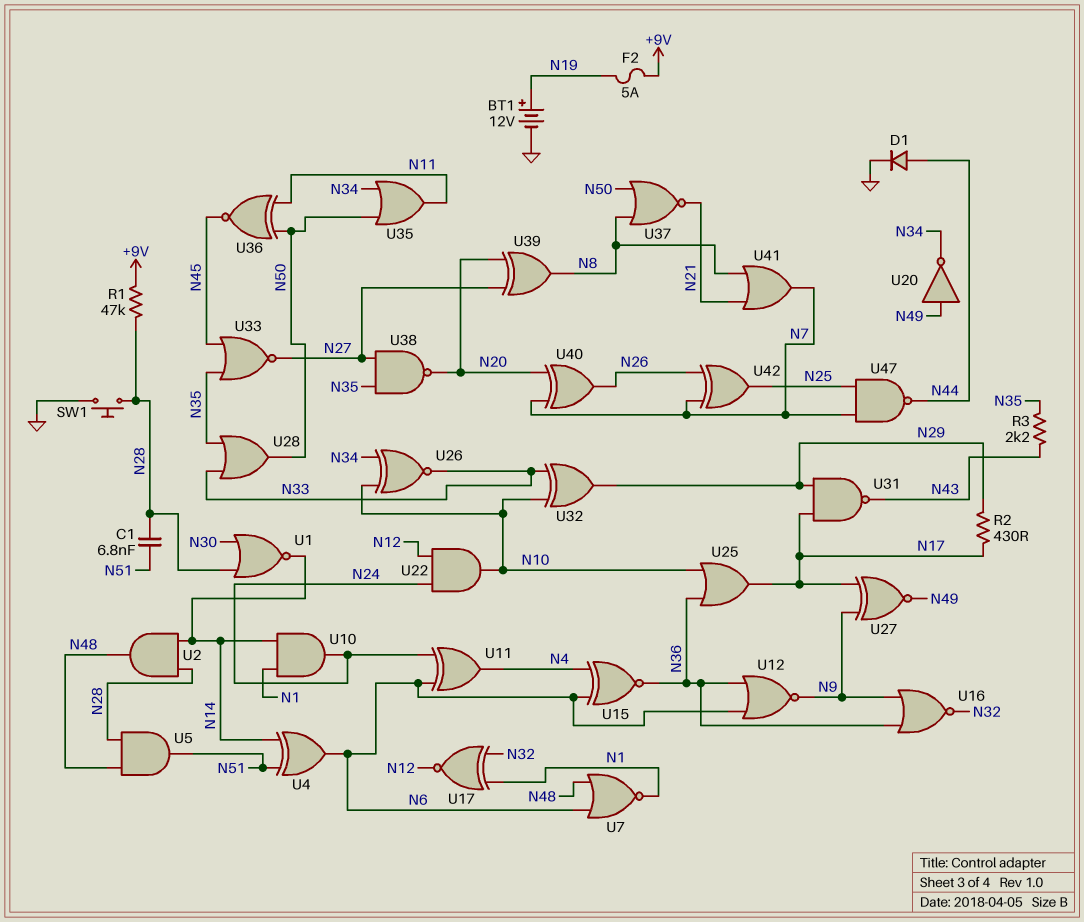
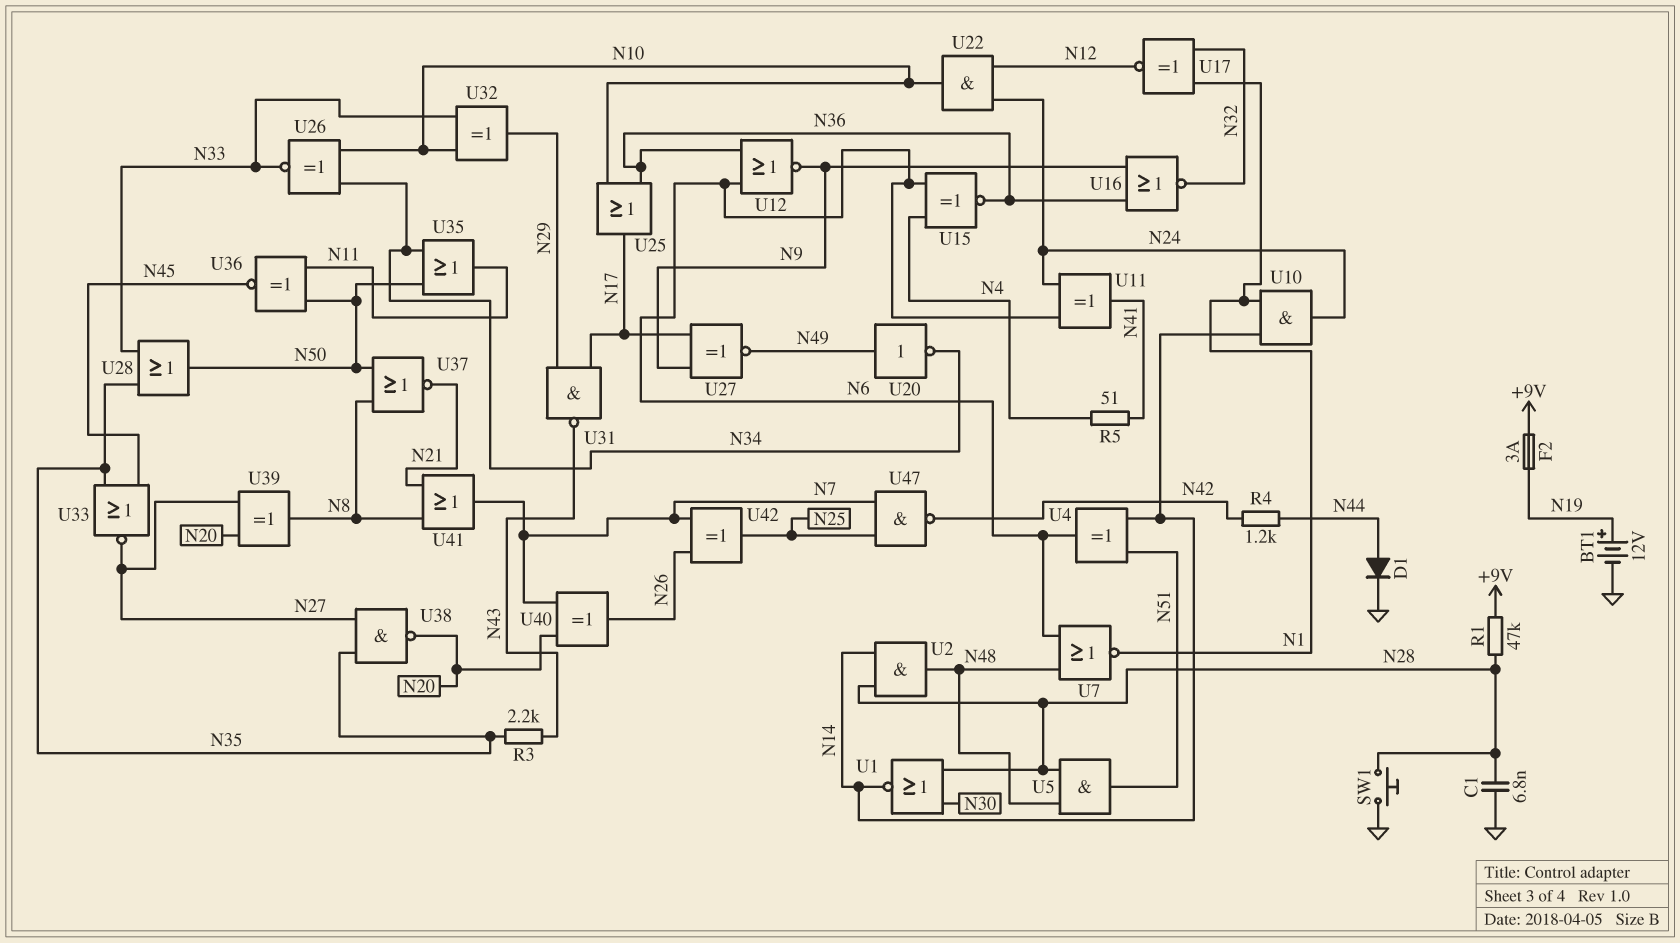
C1: 6.8nF (N28, N51) -> 6.8nF (GND, N28)
F2: 5A (+9V, N19) -> 3A (+9V, N19)
R2: 430 (N17, N29) -> none
R4: none -> 1.2k (N42, N44)
R5: none -> 51 (N4, N41)
U11: XOR (in N6, in N24, out N4) -> XOR (in N6, in N24, out N41)
U47: NAND (in N7, in N25, out N44) -> NAND (in N7, in N25, out N42)

